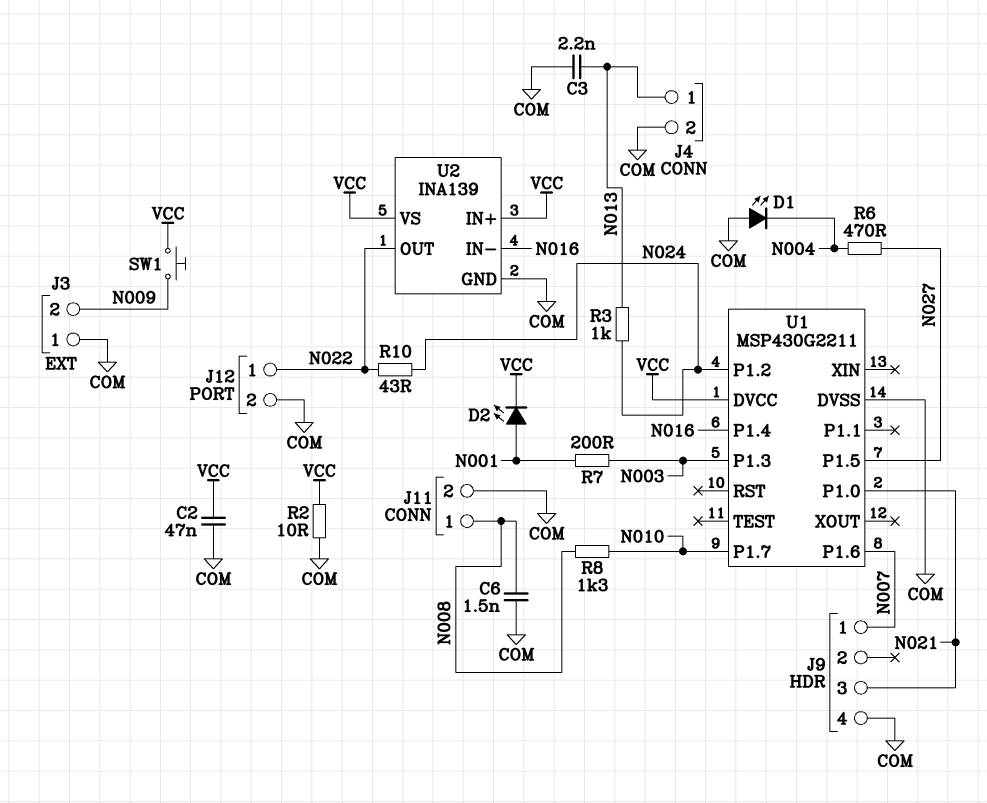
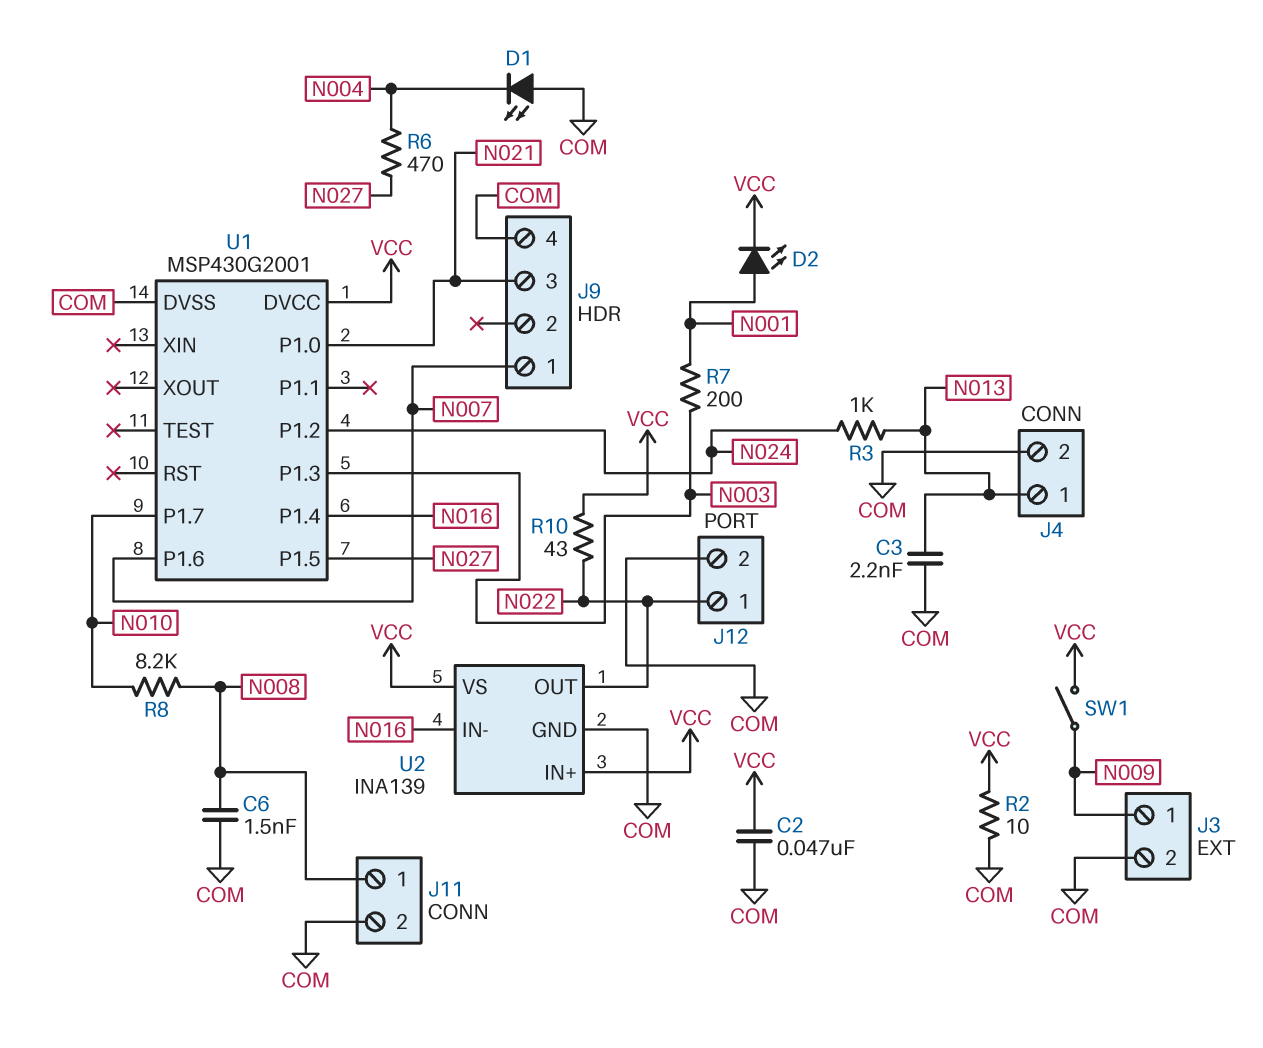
J3 pin 1: COM -> N009
J3 pin 2: N009 -> COM
R8: 1.3k (N008, N010) -> 8.2k (N008, N010)
R10: 43 (N022, N024) -> 43 (N022, VCC)
SW1: button (N009, VCC) -> switch (N009, VCC)
U1: MSP430G2211 -> MSP430G2001

